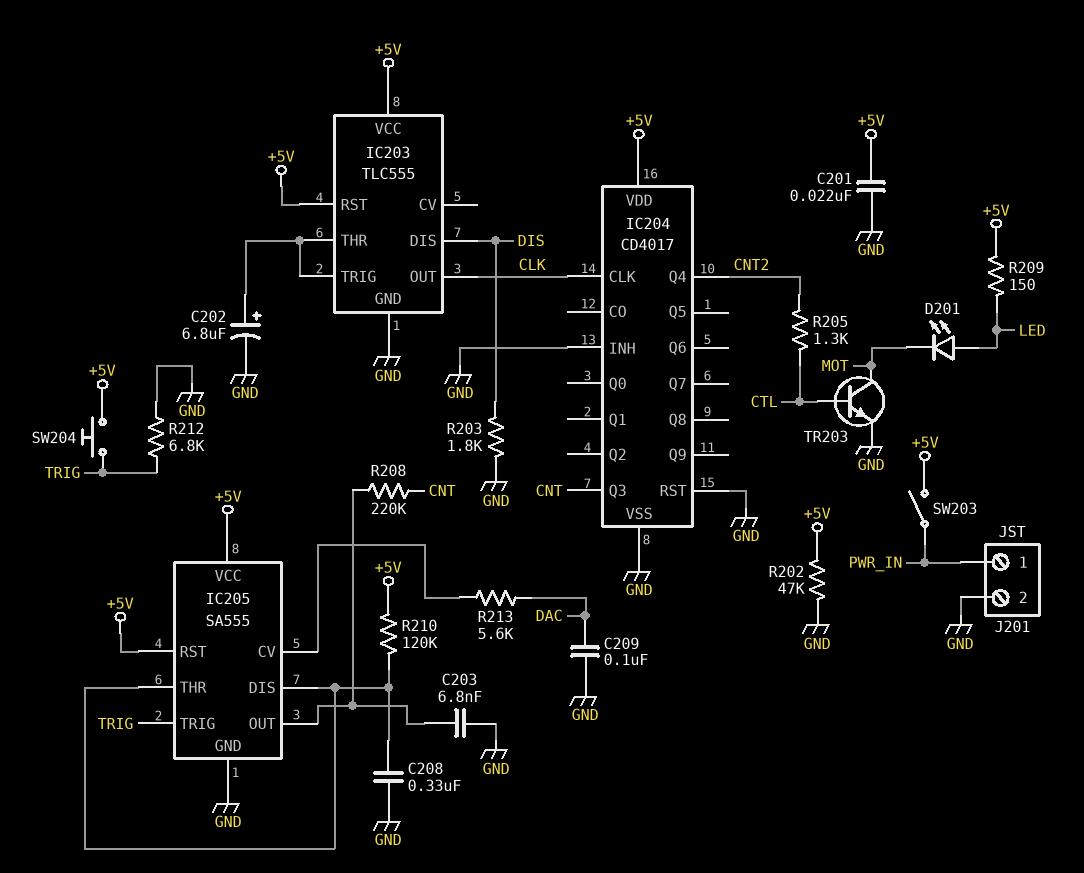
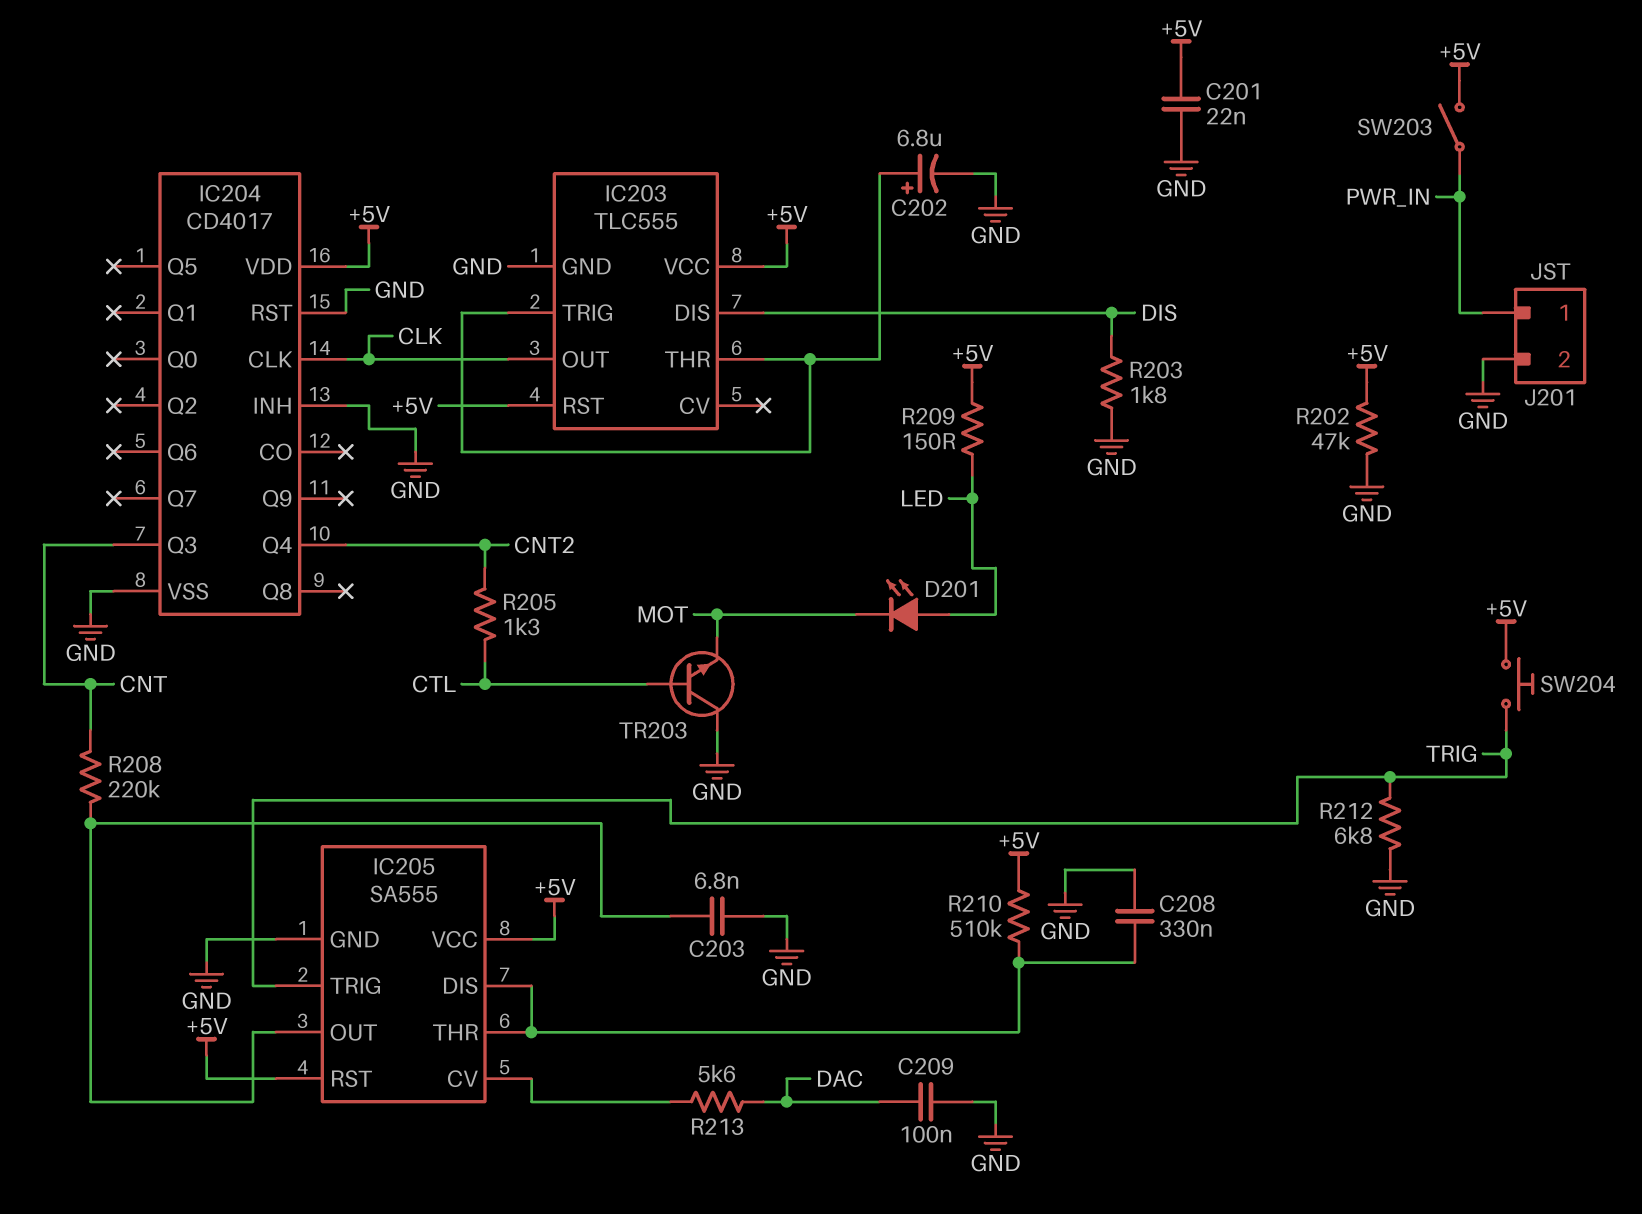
R210: 120k (+5V, IC205/DIS) -> 510k (+5V, IC205/DIS)
TR203: NPN (B CTL, C MOT, E GND) -> NPN (B CTL, C GND, E MOT)

